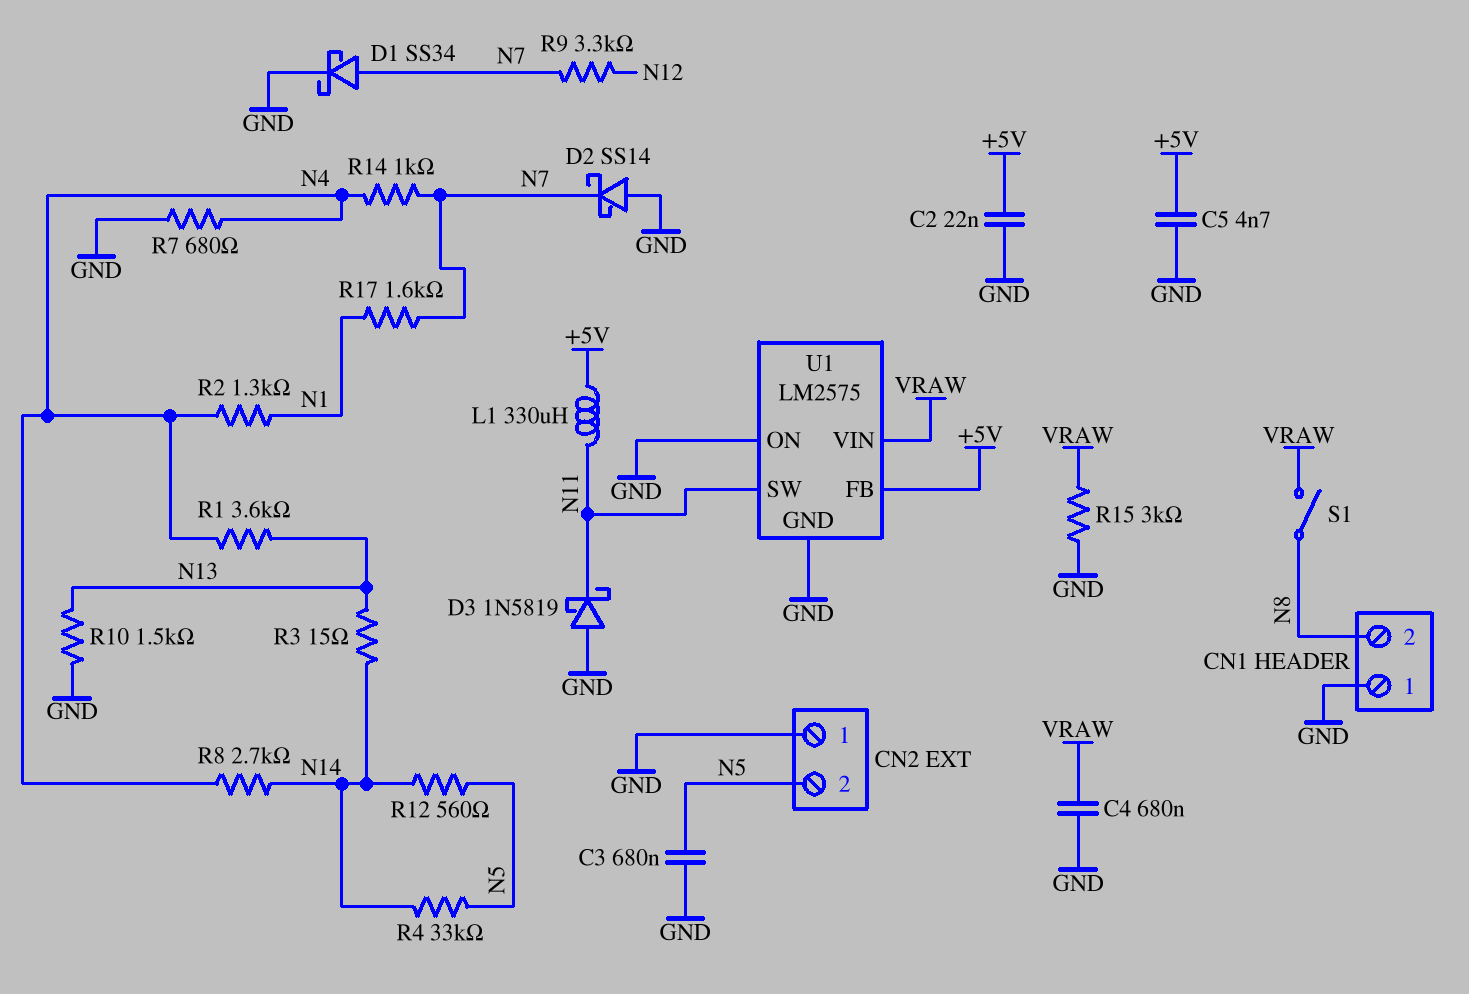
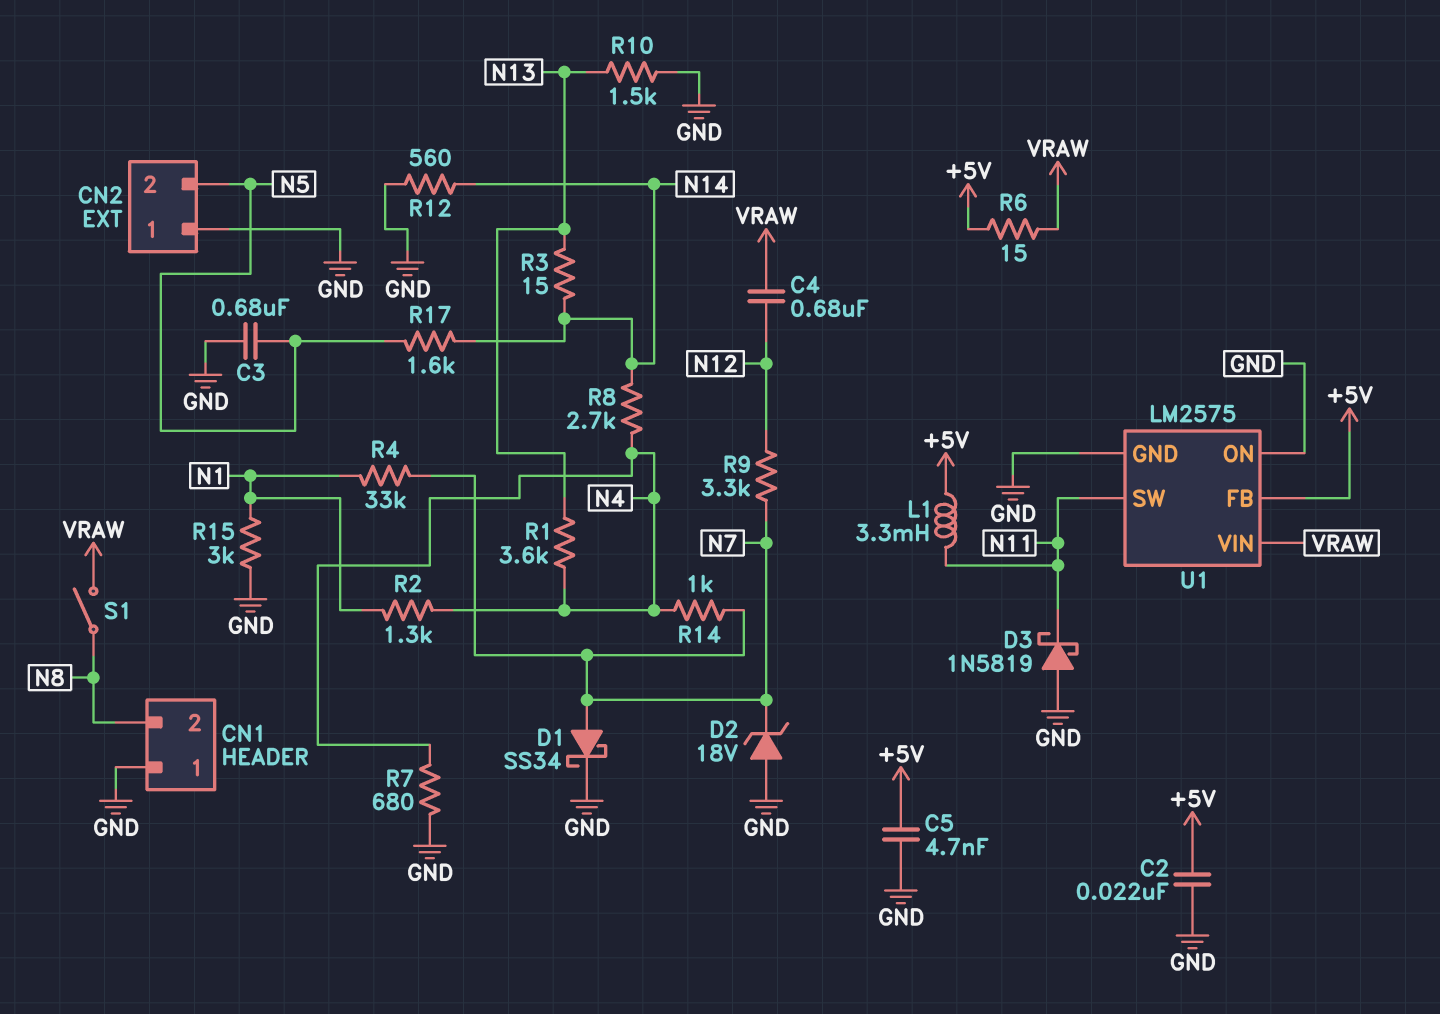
C4: 680nF (GND, VRAW) -> 680nF (N12, VRAW)
D2: schottky SS14 (A GND, K N7) -> zener 18V (A GND, K N7)
L1: 330uH (+5V, N11) -> 3.3mH (+5V, N11)
R4: 33k (N5, N14) -> 33k (N1, N7)
R6: none -> 15 (+5V, VRAW)
R12: 560 (N5, N14) -> 560 (GND, N14)
R15: 3k (GND, VRAW) -> 3k (GND, N1)
R17: 1.6k (N1, N7) -> 1.6k (N5, N14)

